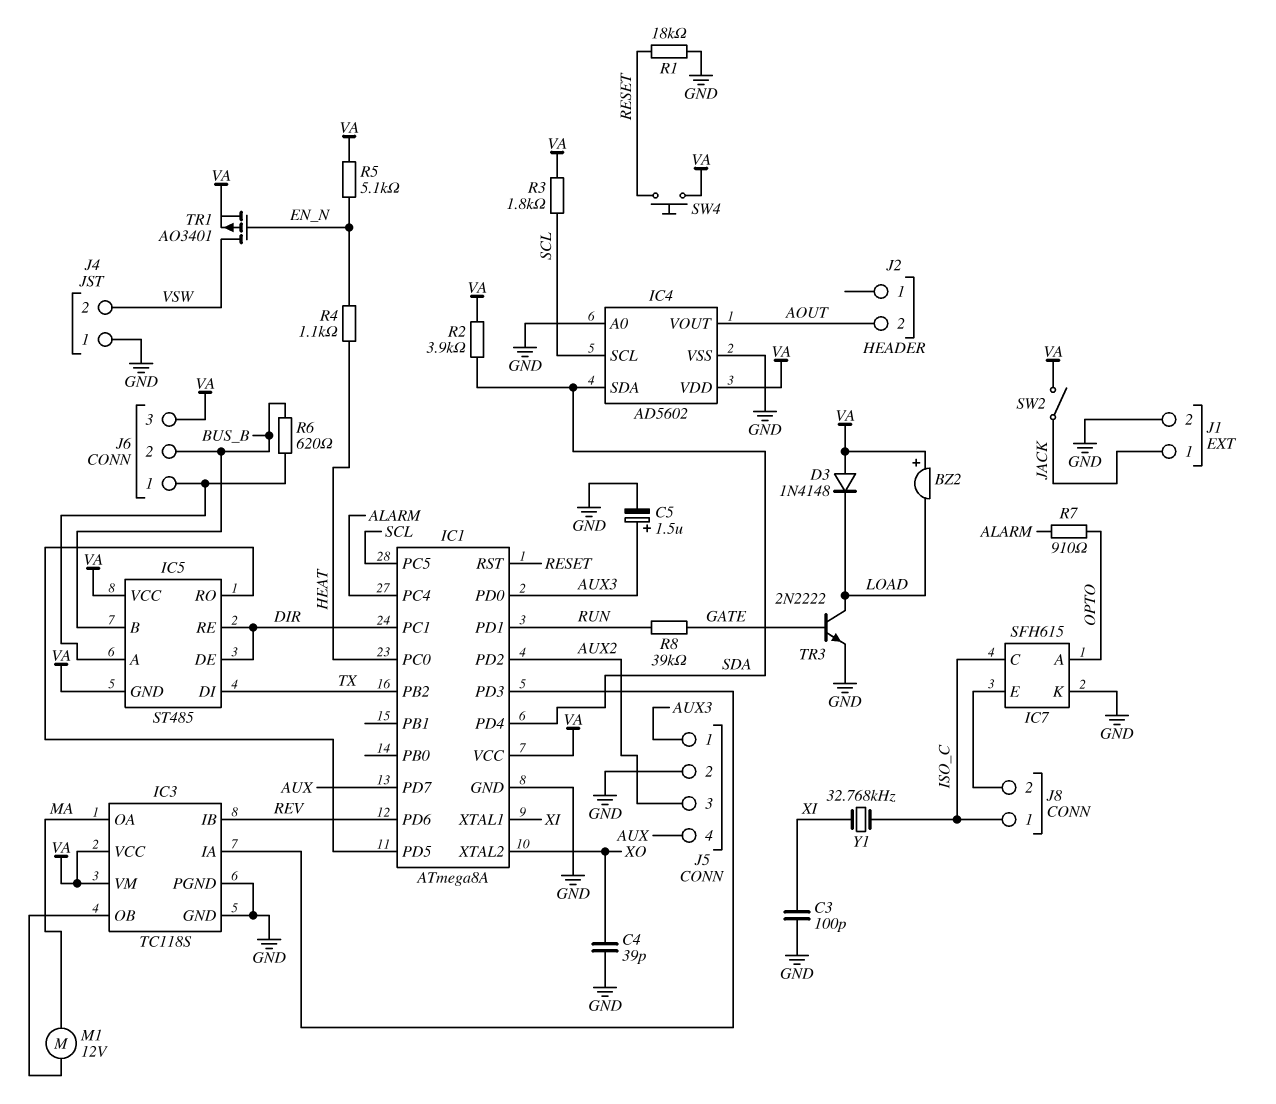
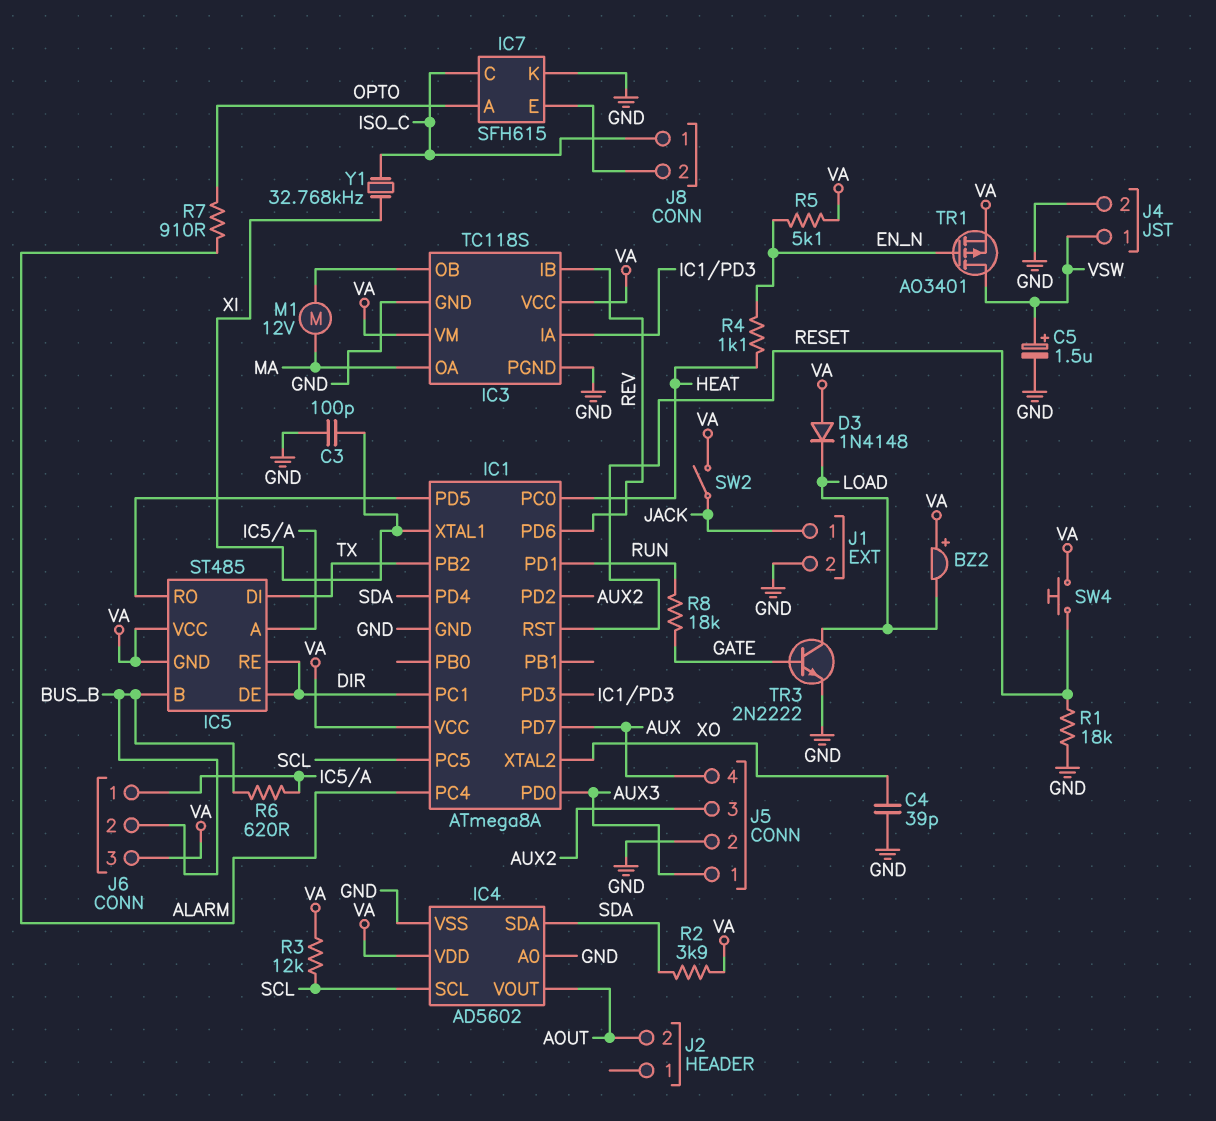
C5: 1.5uF (plus AUX3, minus GND) -> 1.5uF (plus VSW, minus GND)
J4 pin 1: GND -> VSW
J4 pin 2: VSW -> GND
R3: 1.8k (SCL, VA) -> 12k (SCL, VA)
R8: 39k (GATE, RUN) -> 18k (GATE, RUN)

